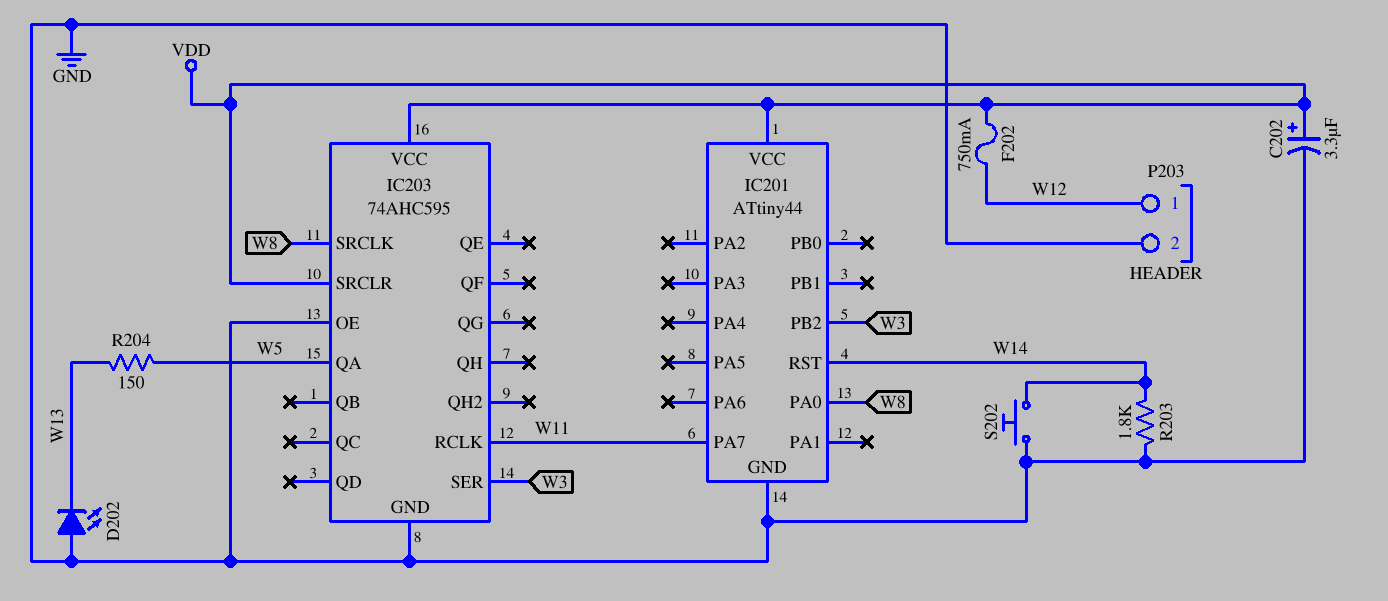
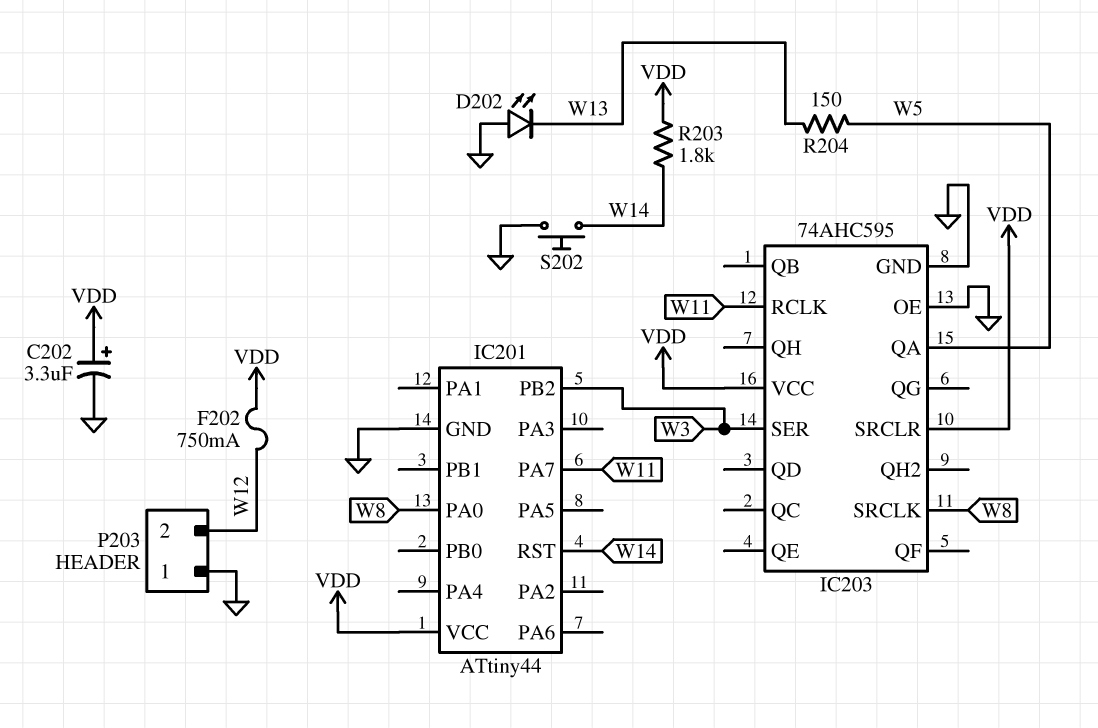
P203 pin 1: W12 -> GND
P203 pin 2: GND -> W12
R203: 1.8k (GND, W14) -> 1.8k (VDD, W14)

